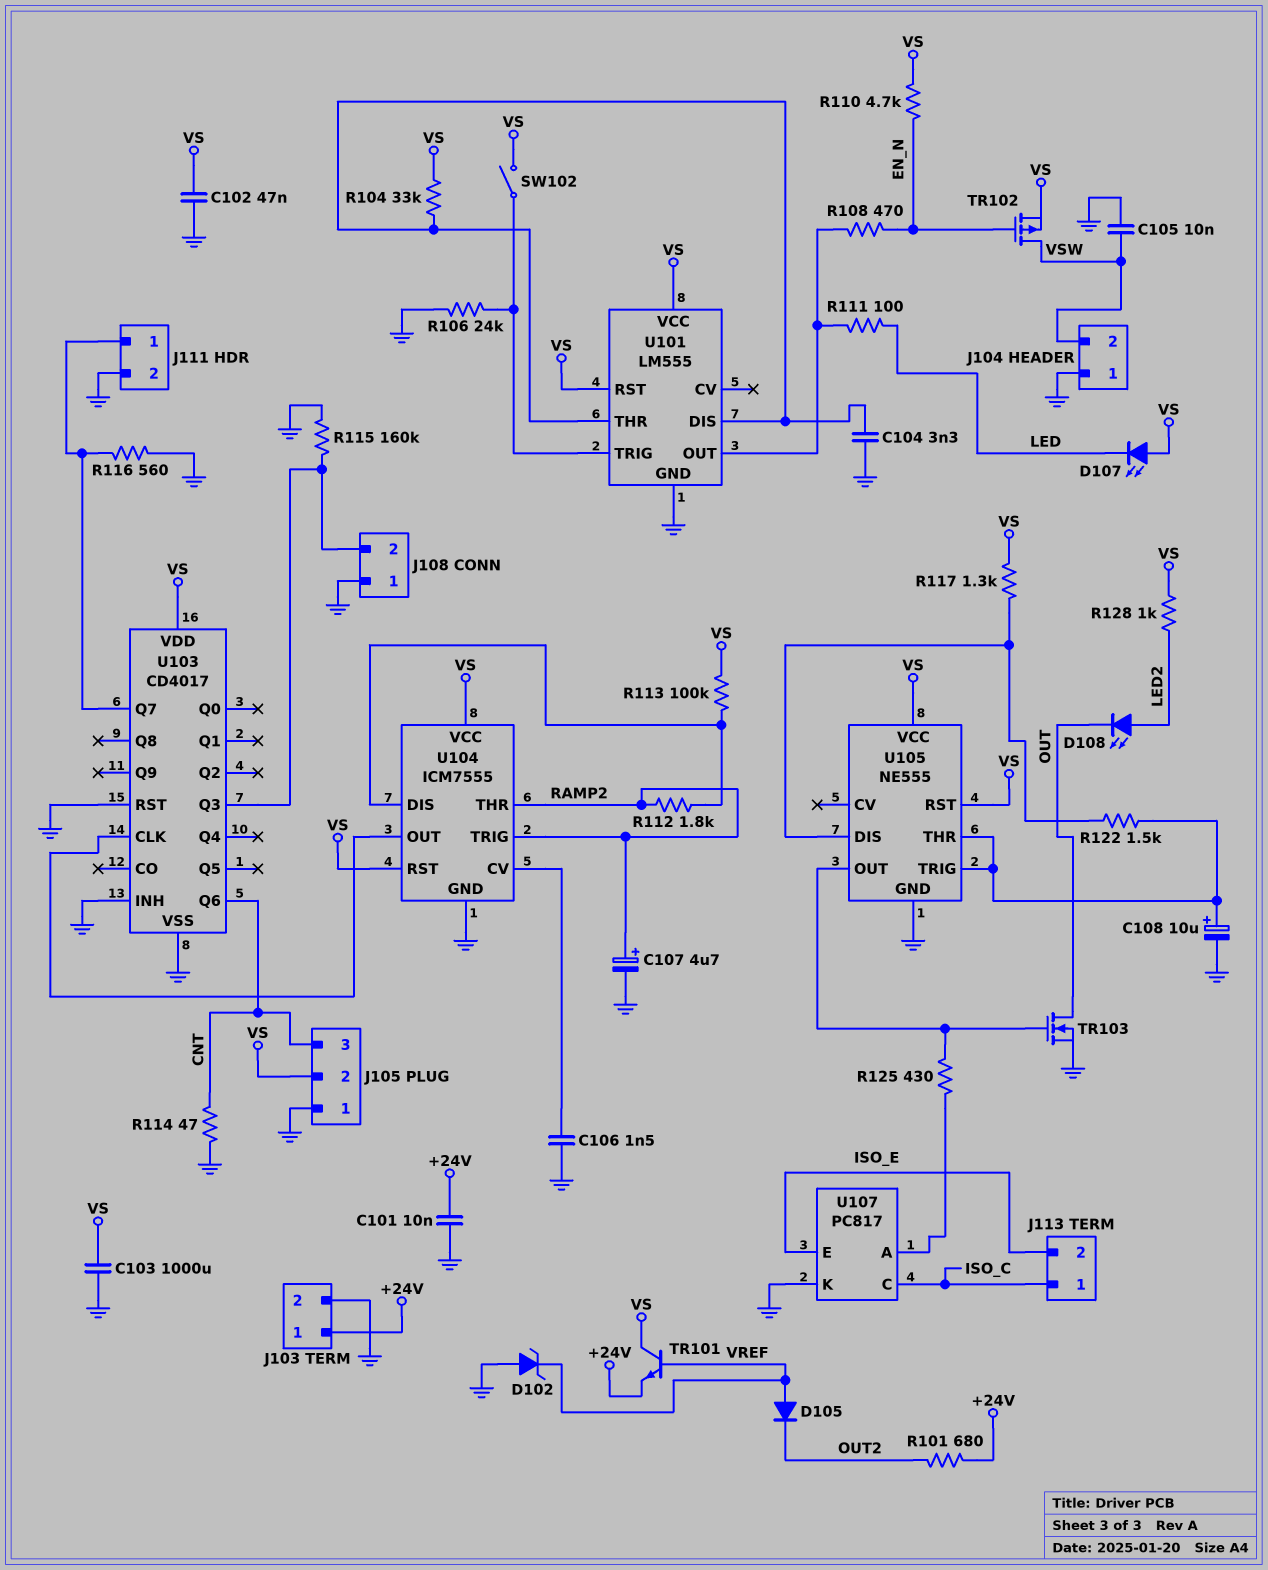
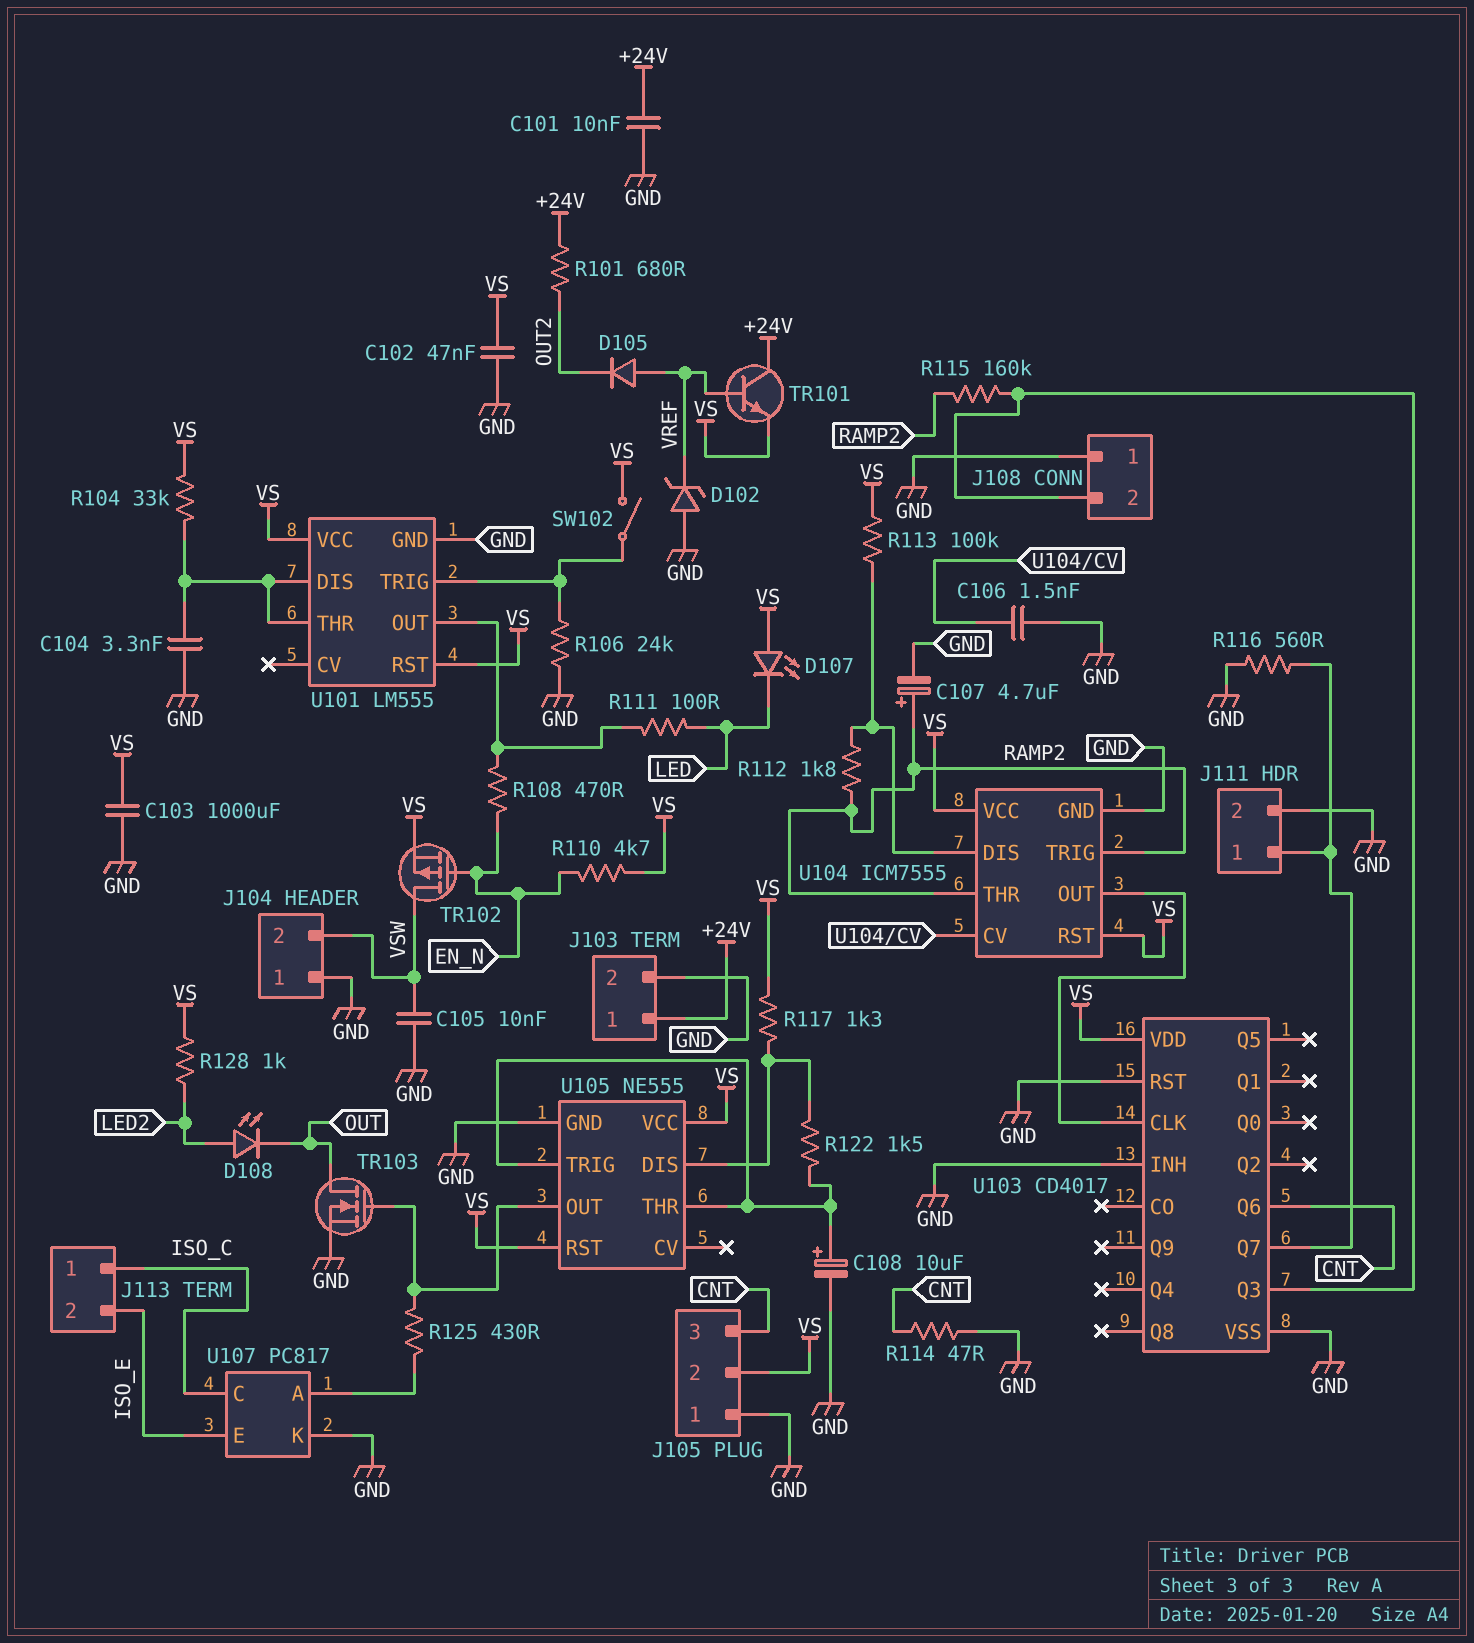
R115: 160k (GND, J108/2) -> 160k (J108/2, RAMP2)
TR101: NPN (B VREF, C VS, E +24V) -> NPN (B VREF, C +24V, E VS)

